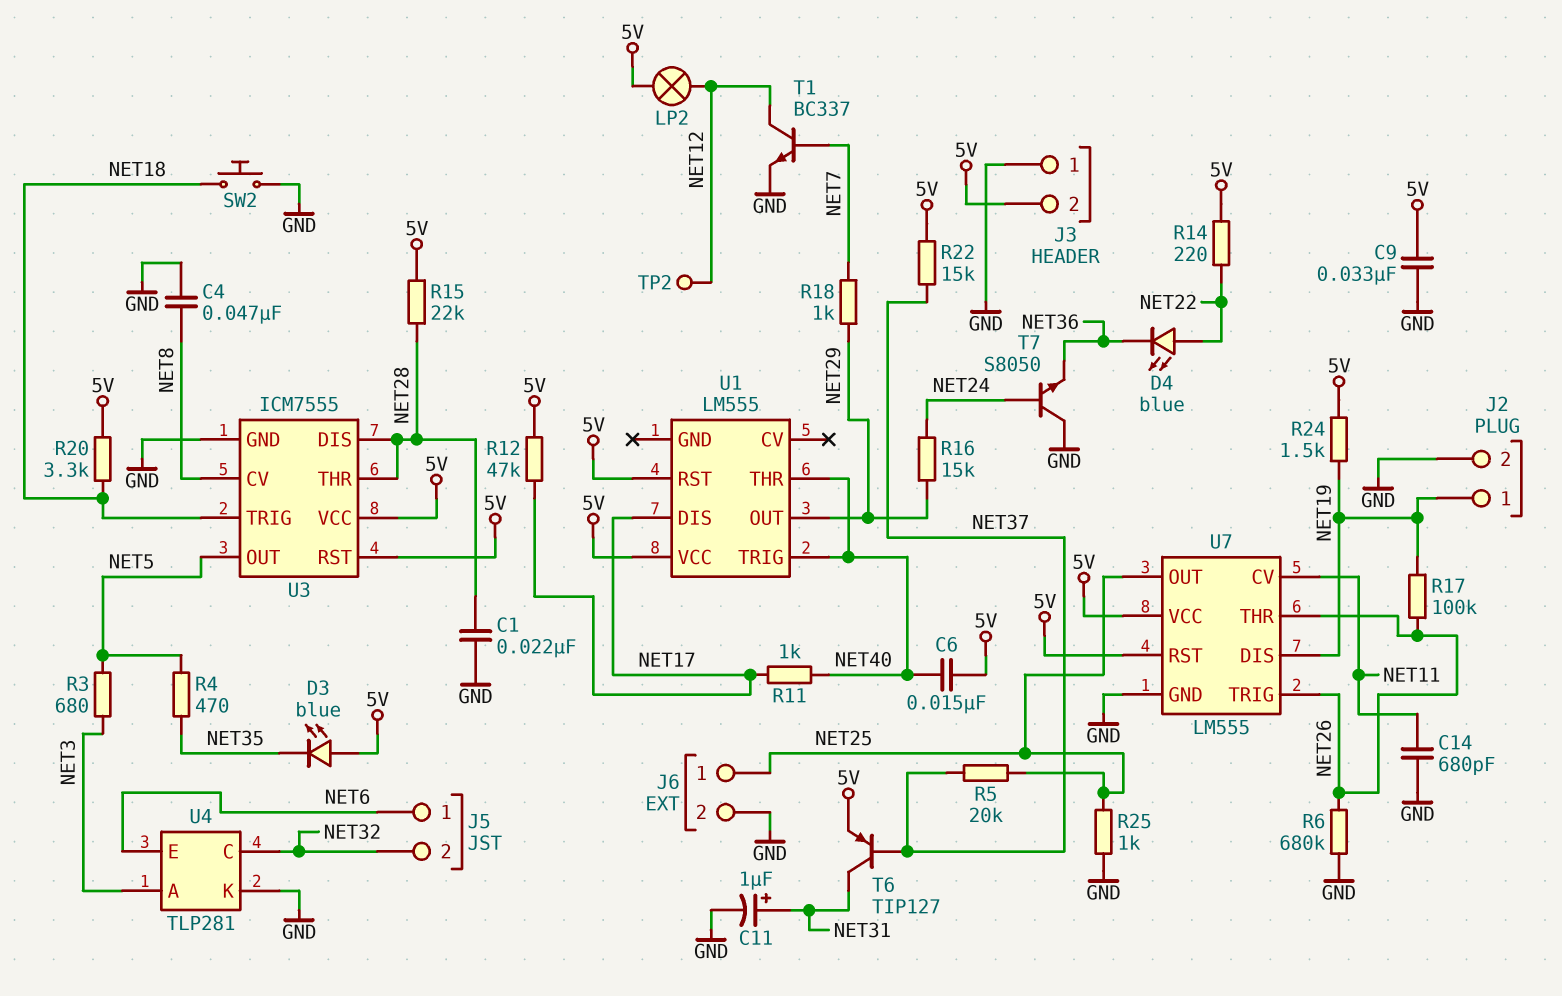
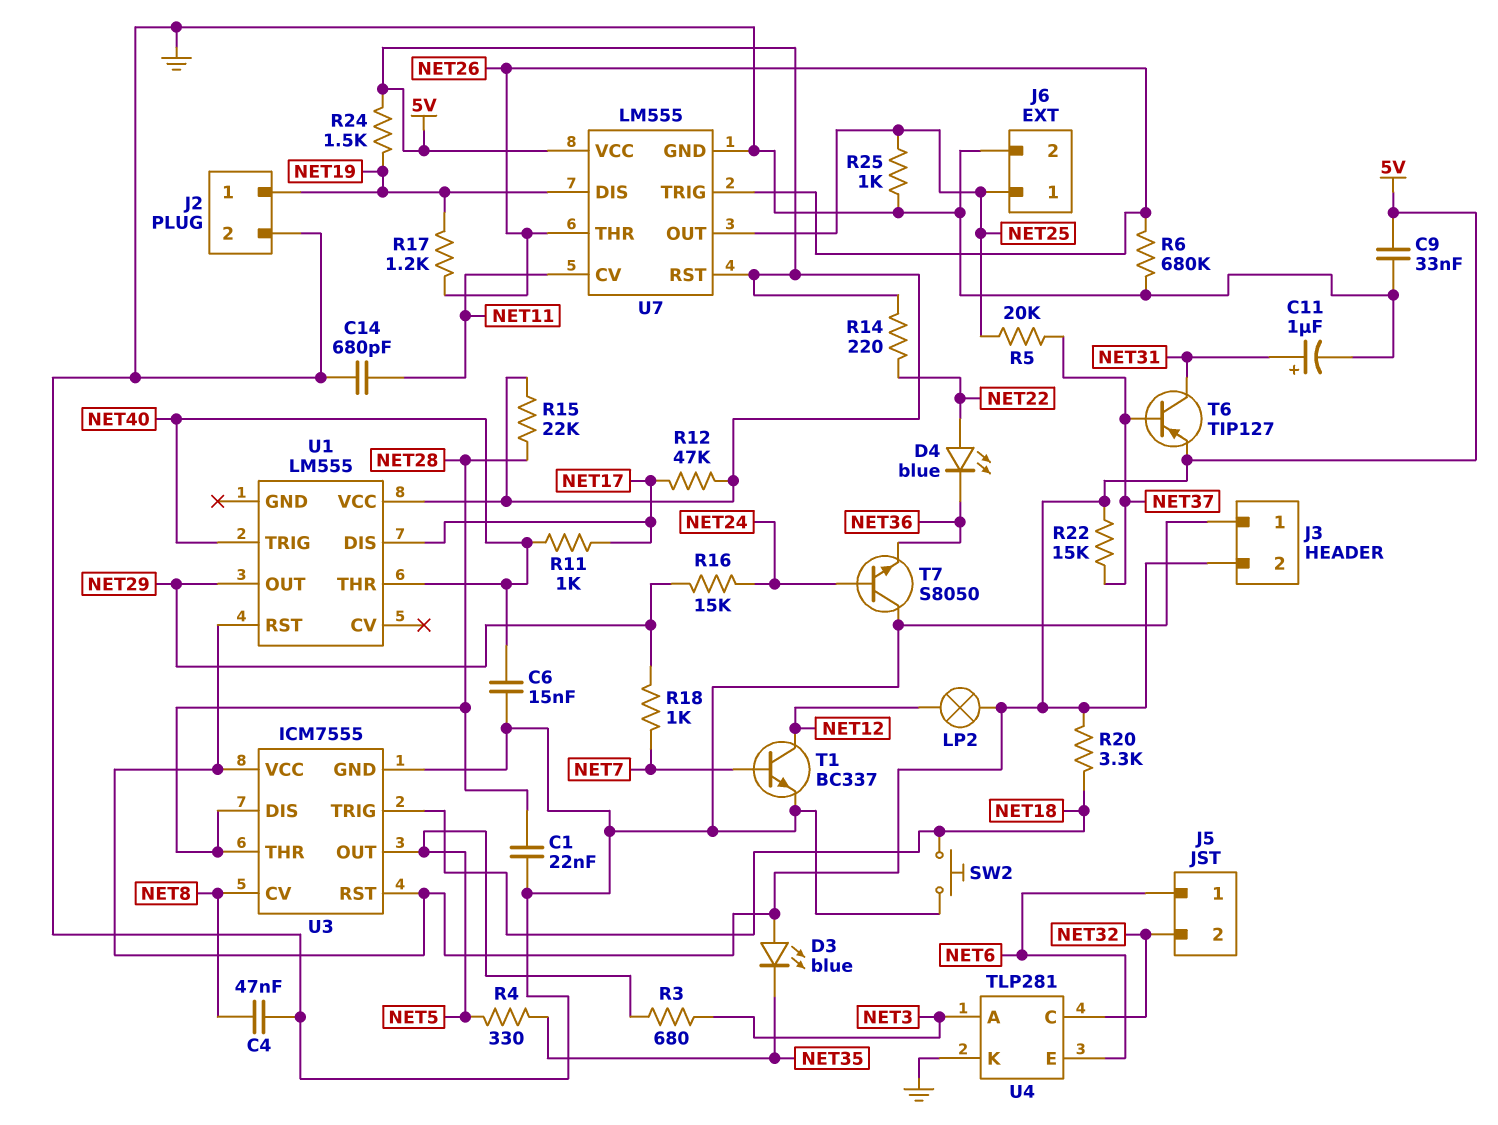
C6: 15nF (5V, NET40) -> 15nF (GND, NET40)
R4: 470 (NET5, NET35) -> 330 (NET5, NET35)
R17: 100k (NET19, NET26) -> 1.2k (NET19, NET26)
TP2: test point (NET12) -> none

